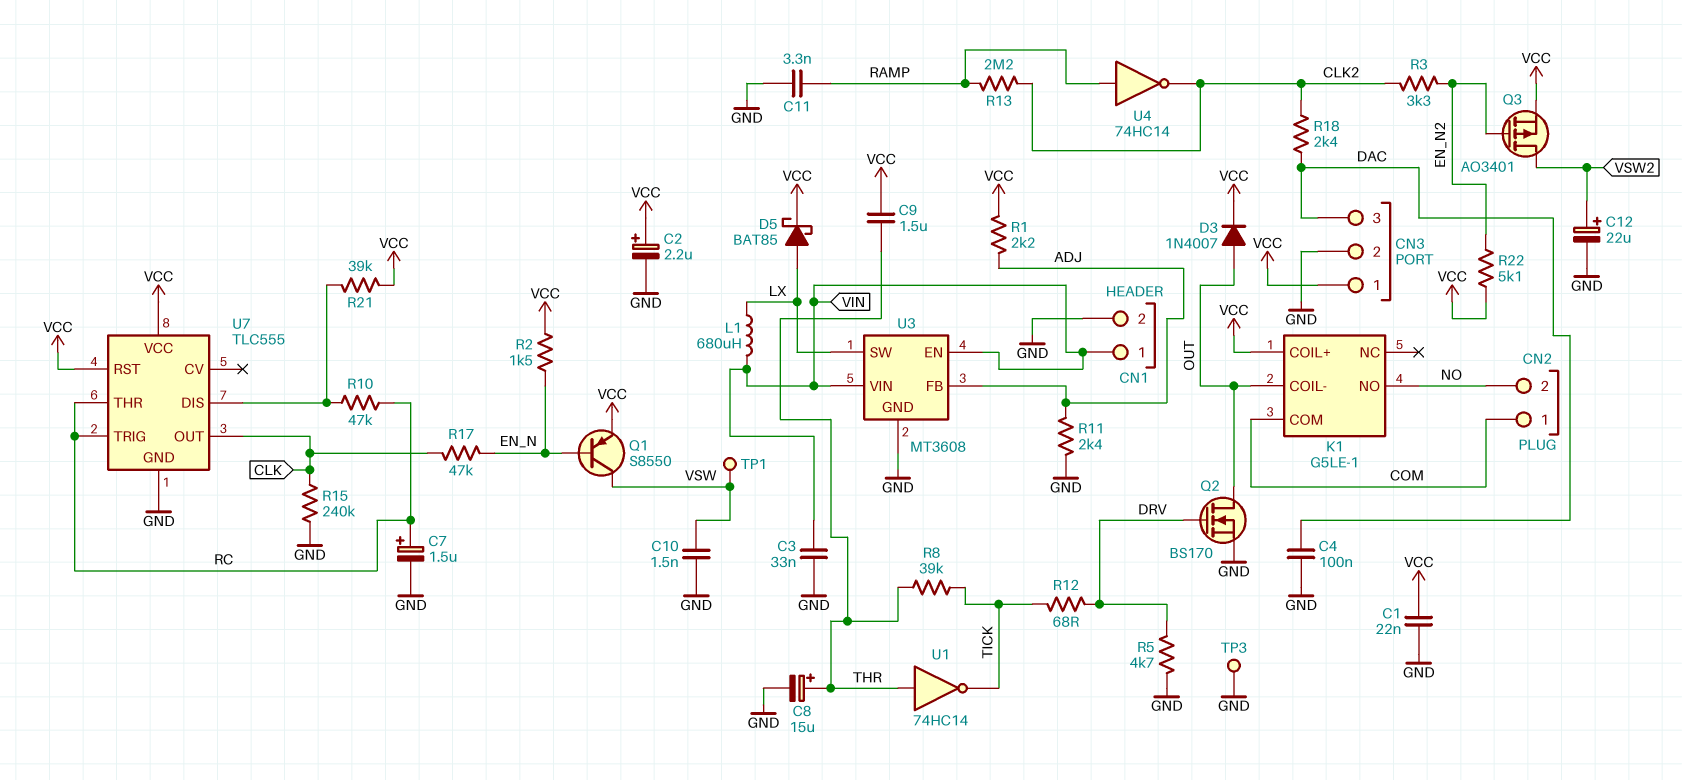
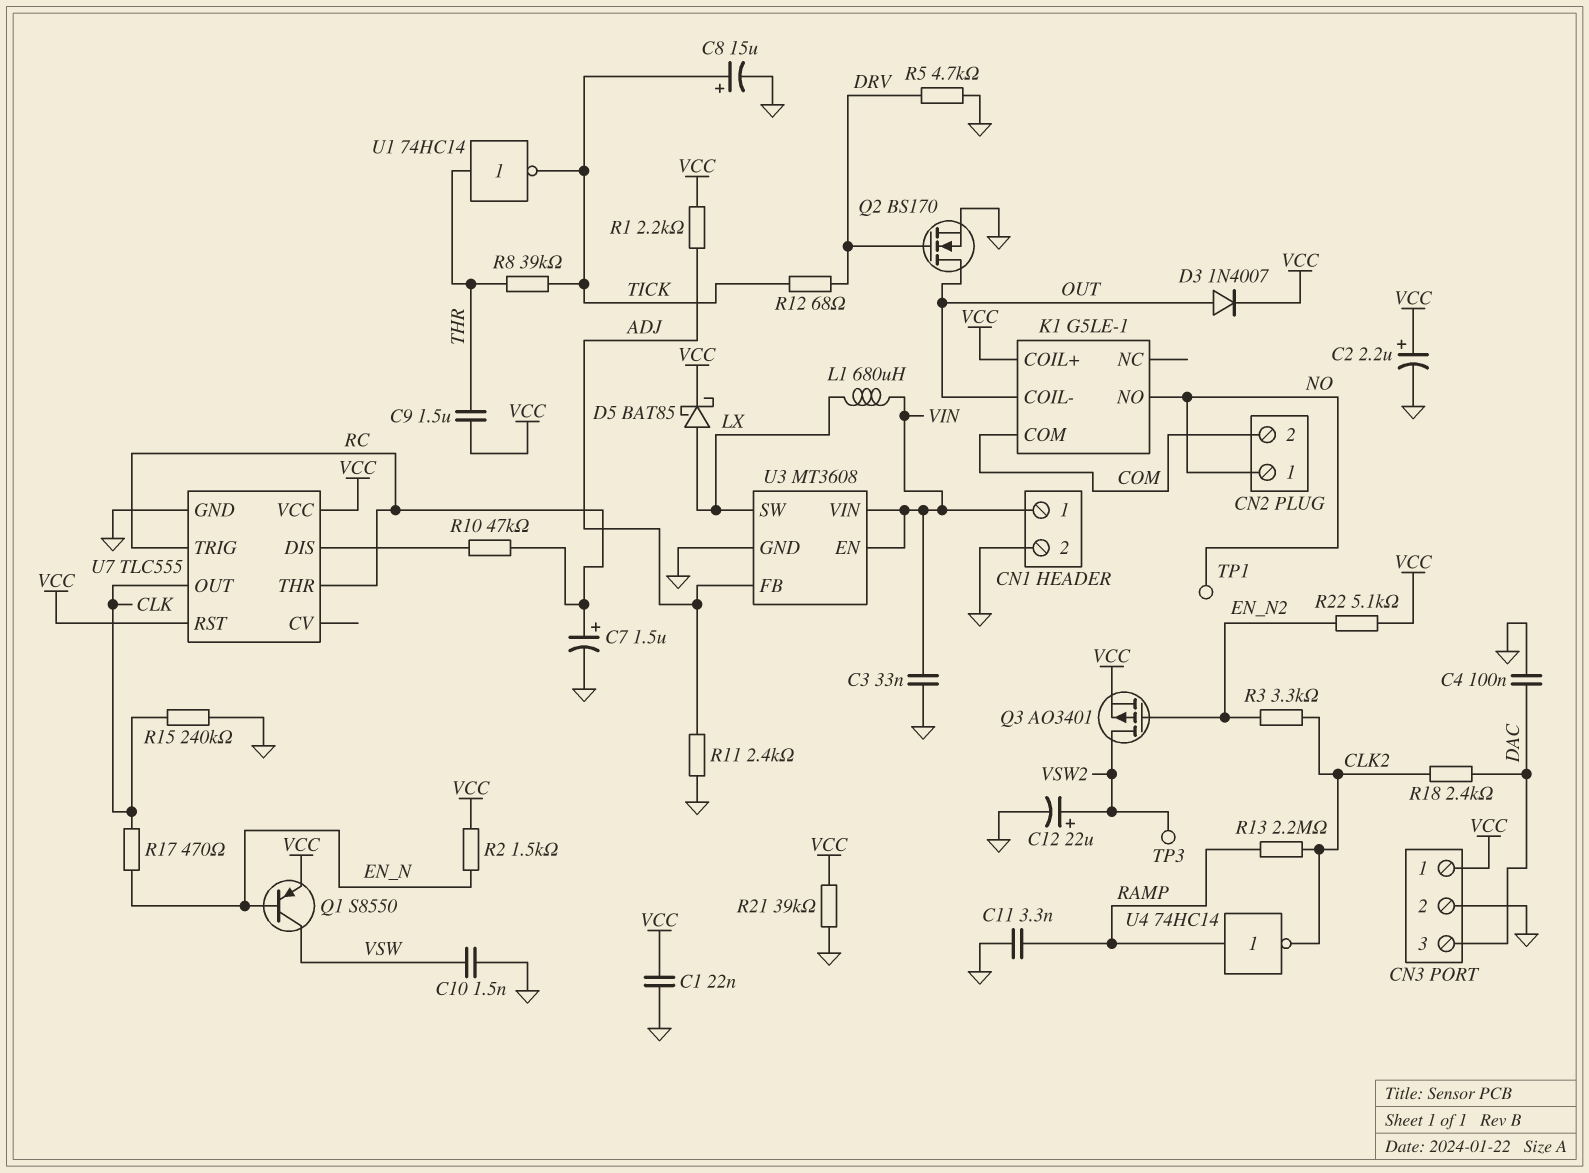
C8: 15uF (plus THR, minus GND) -> 15uF (plus TICK, minus GND)
CN2 pin 1: COM -> NO
CN2 pin 2: NO -> COM
R17: 47k (CLK, EN_N) -> 470 (CLK, EN_N)
R21: 39k (U7/DIS, VCC) -> 39k (GND, VCC)
TP1: test point (VSW) -> test point (NO)
TP3: test point (GND) -> test point (VSW2)

